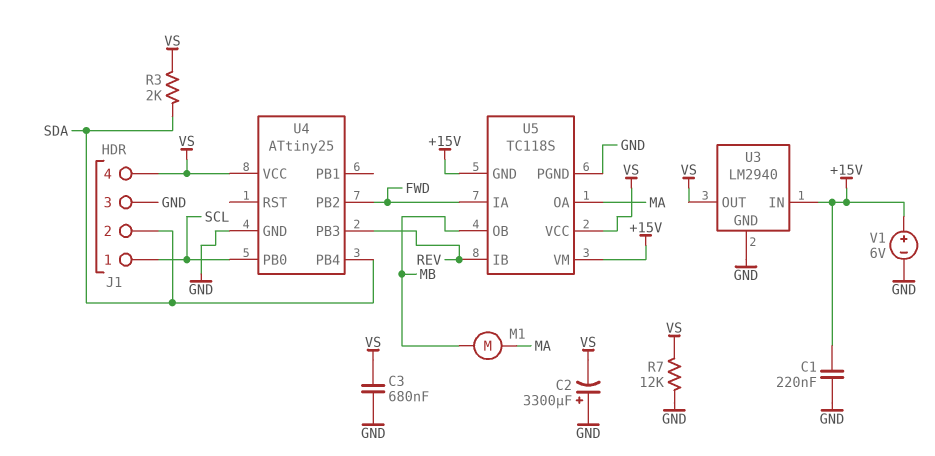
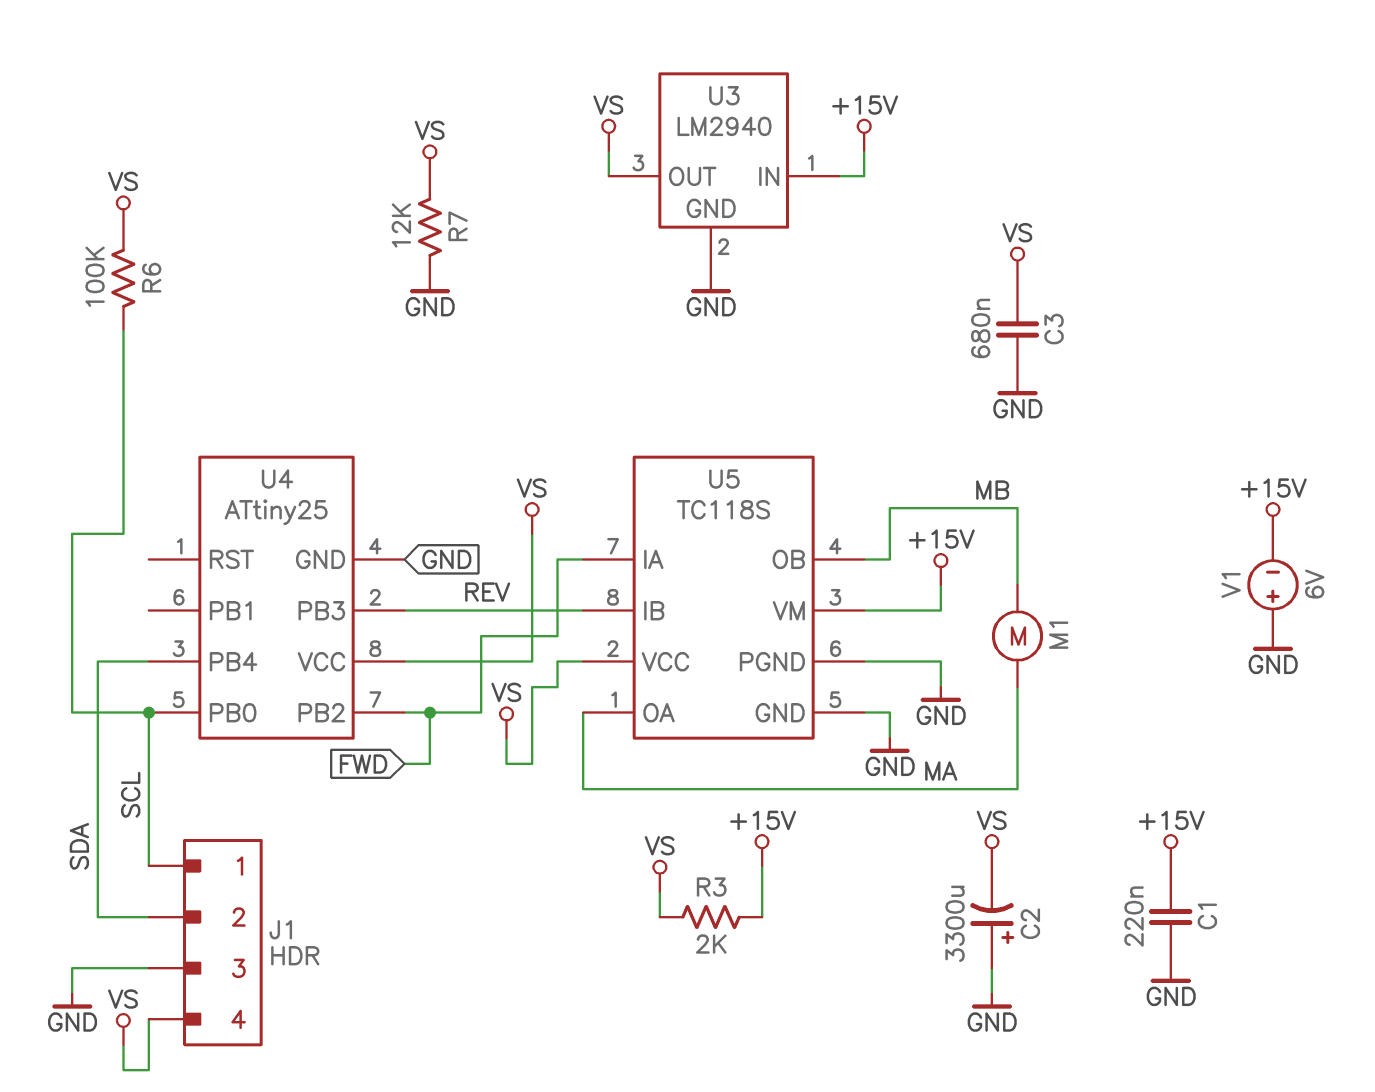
R3: 2k (SDA, VS) -> 2k (+15V, VS)
R6: none -> 100k (SCL, VS)
U5 pin GND: +15V -> GND
V1: 6V (plus +15V, minus GND) -> 6V (plus GND, minus +15V)

